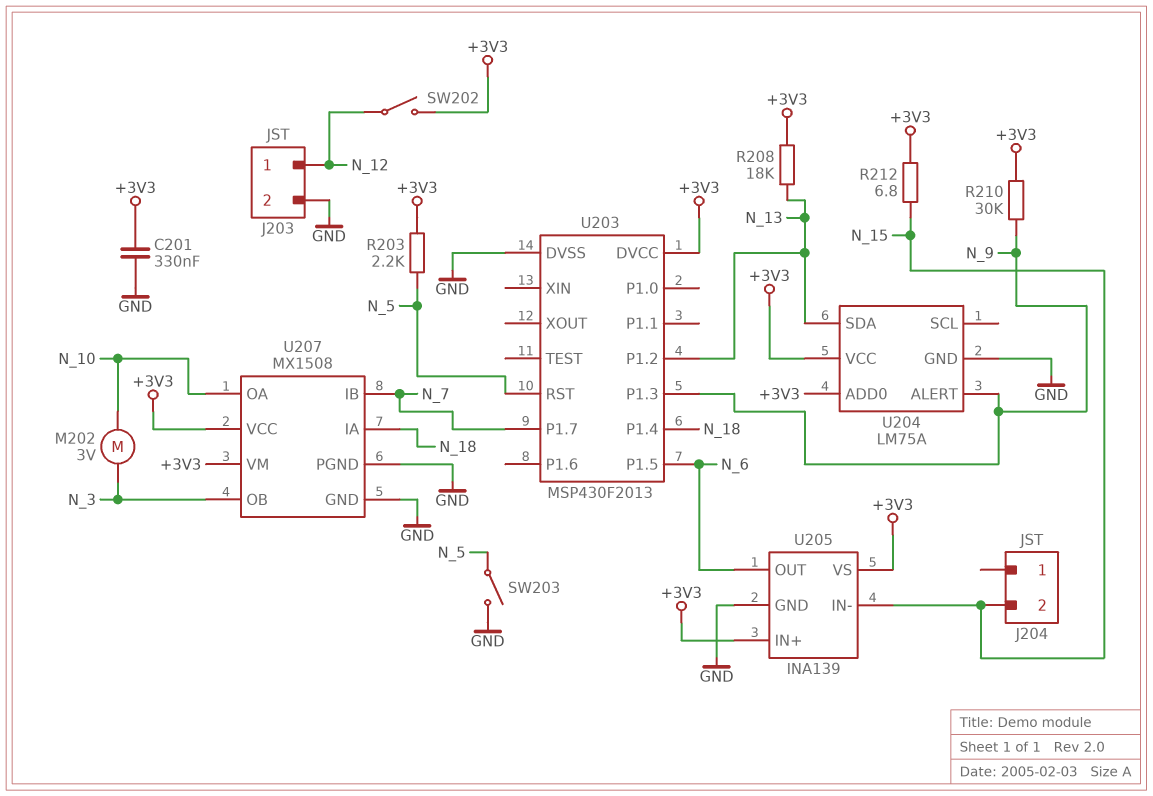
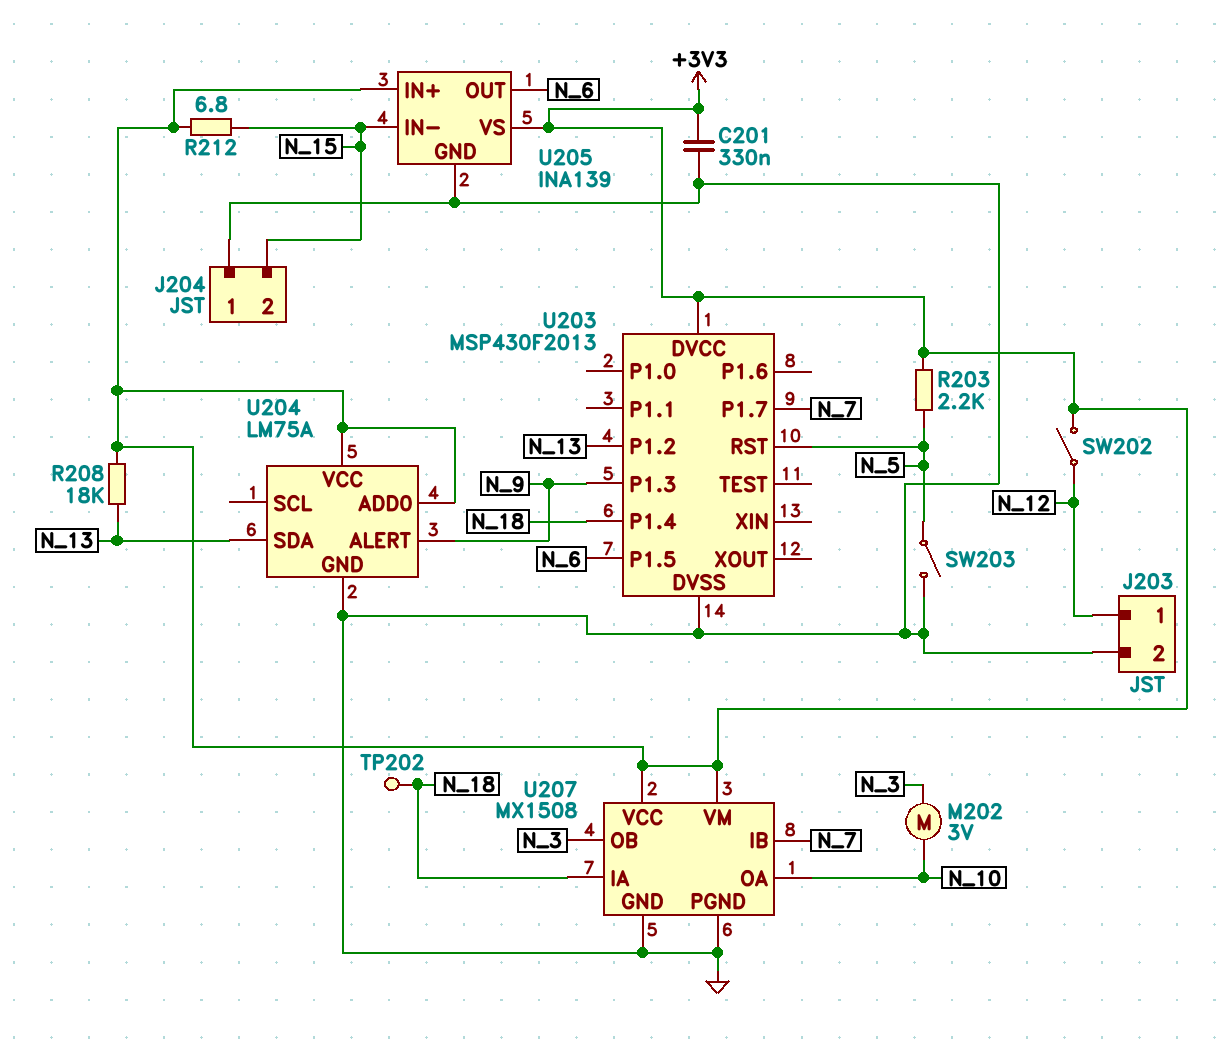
J204 pin 1: none -> GND
R210: 30k (+3V3, N_9) -> none
TP202: none -> test point (N_18)

